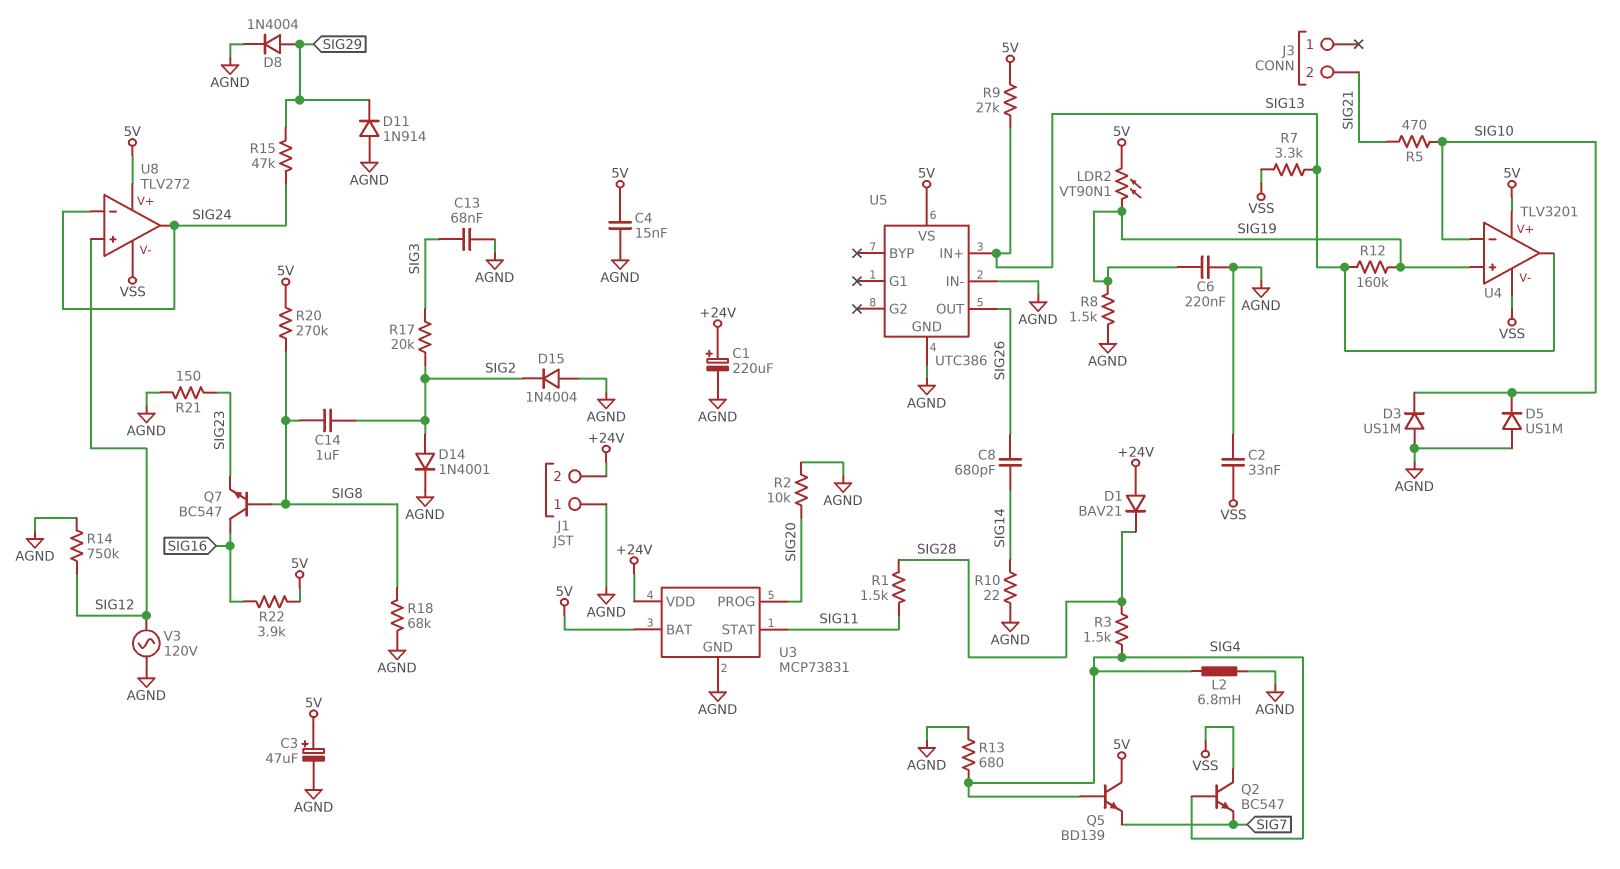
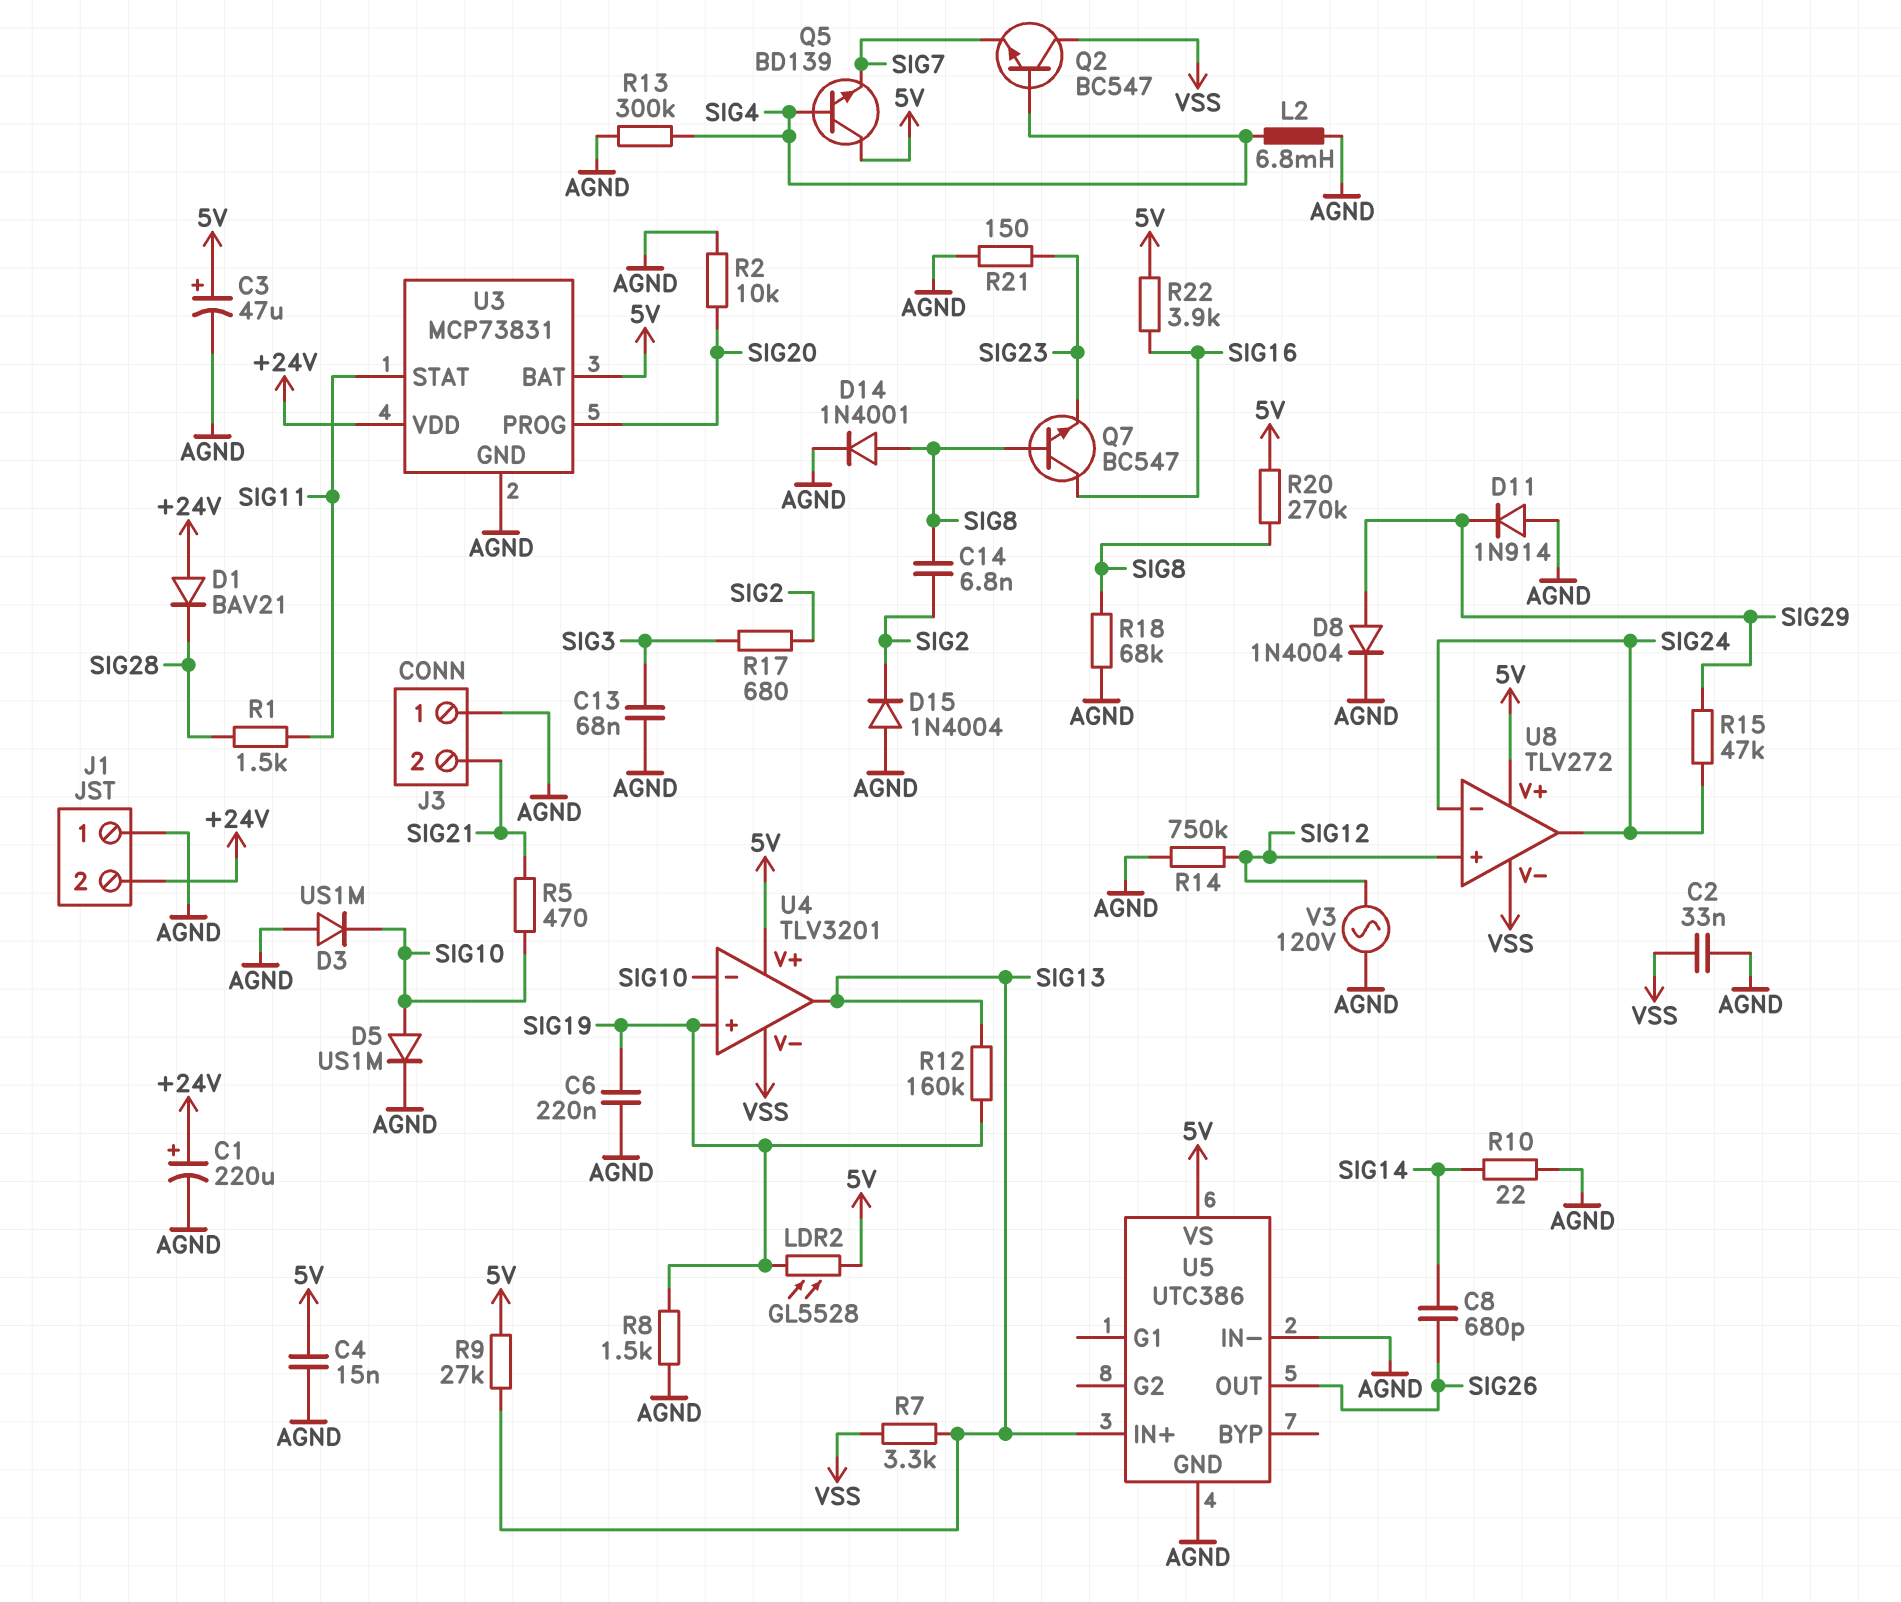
C14: 1uF (SIG2, SIG8) -> 6.8nF (SIG2, SIG8)
D5: diode US1M (A AGND, K SIG10) -> diode US1M (A SIG10, K AGND)
D14: diode 1N4001 (A SIG2, K AGND) -> diode 1N4001 (A SIG8, K AGND)
J3 pin 1: none -> AGND
LDR2: VT90N1 (5V, SIG19) -> GL5528 (5V, SIG19)
R3: 1.5k (SIG4, SIG28) -> none
R13: 680 (AGND, SIG4) -> 300k (AGND, SIG4)
R17: 20k (SIG2, SIG3) -> 680 (SIG2, SIG3)

